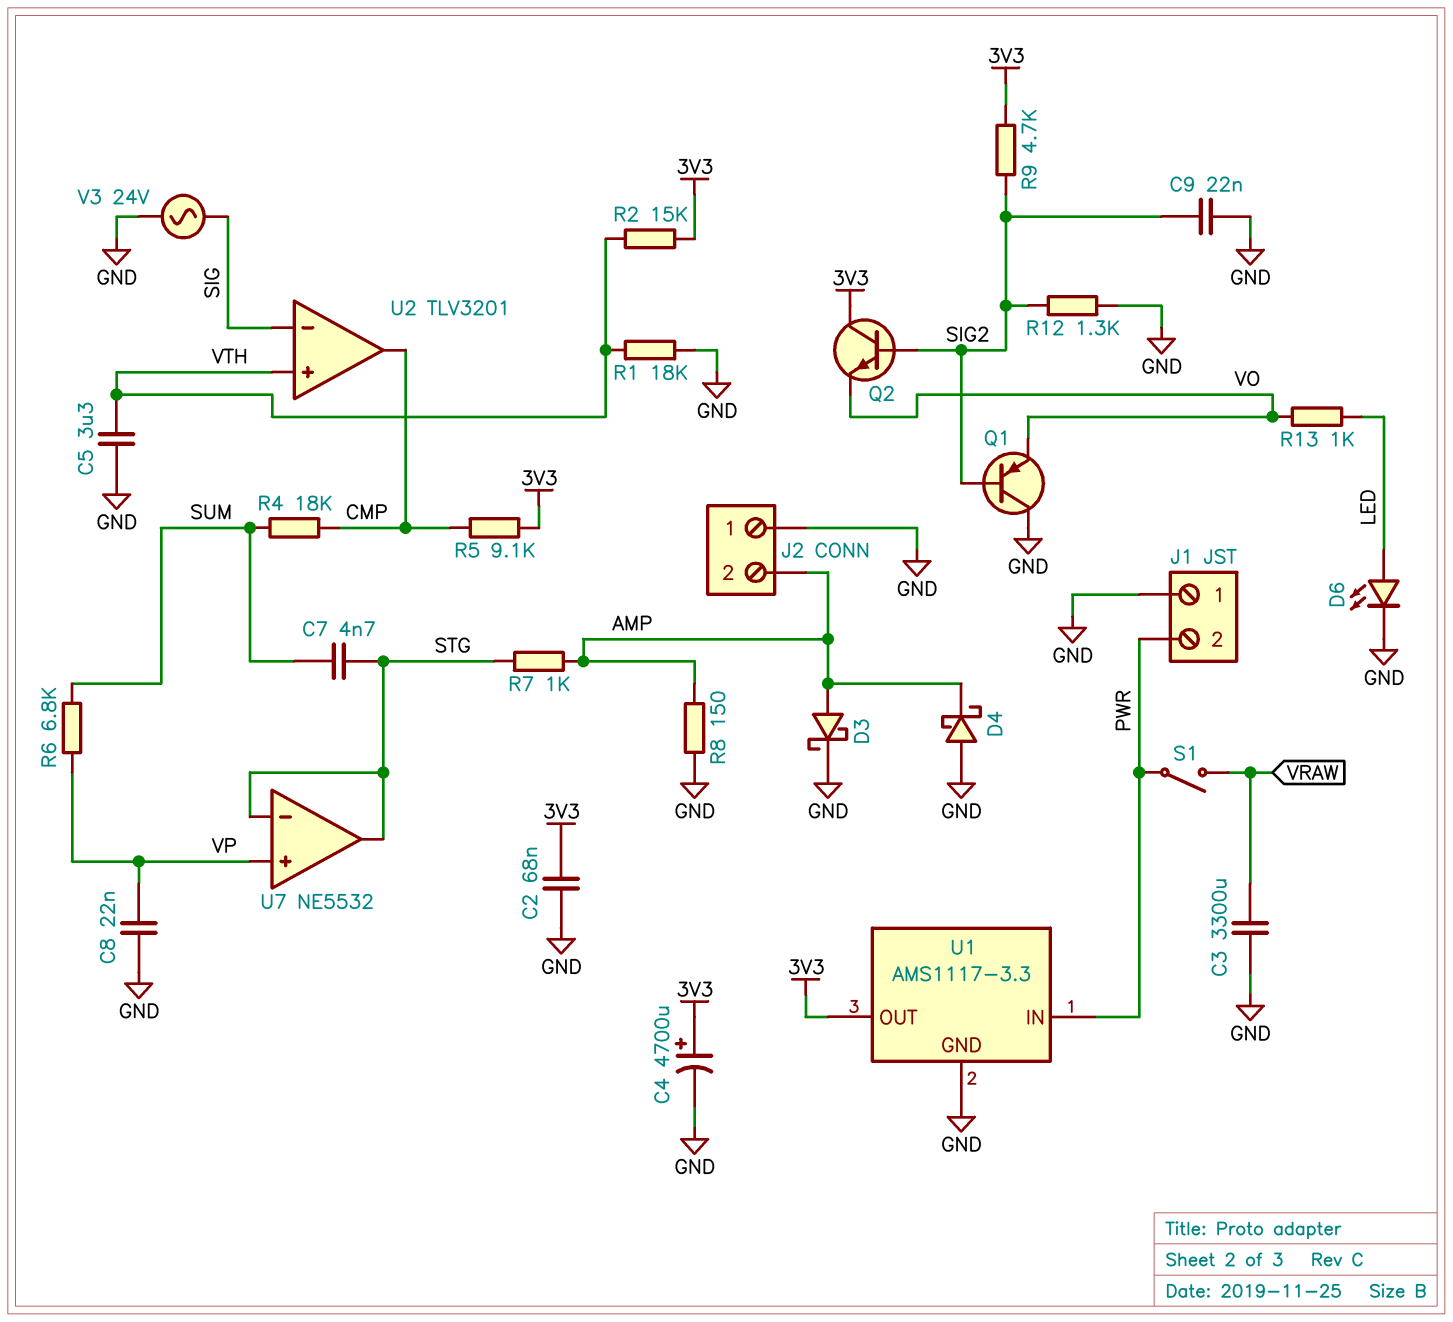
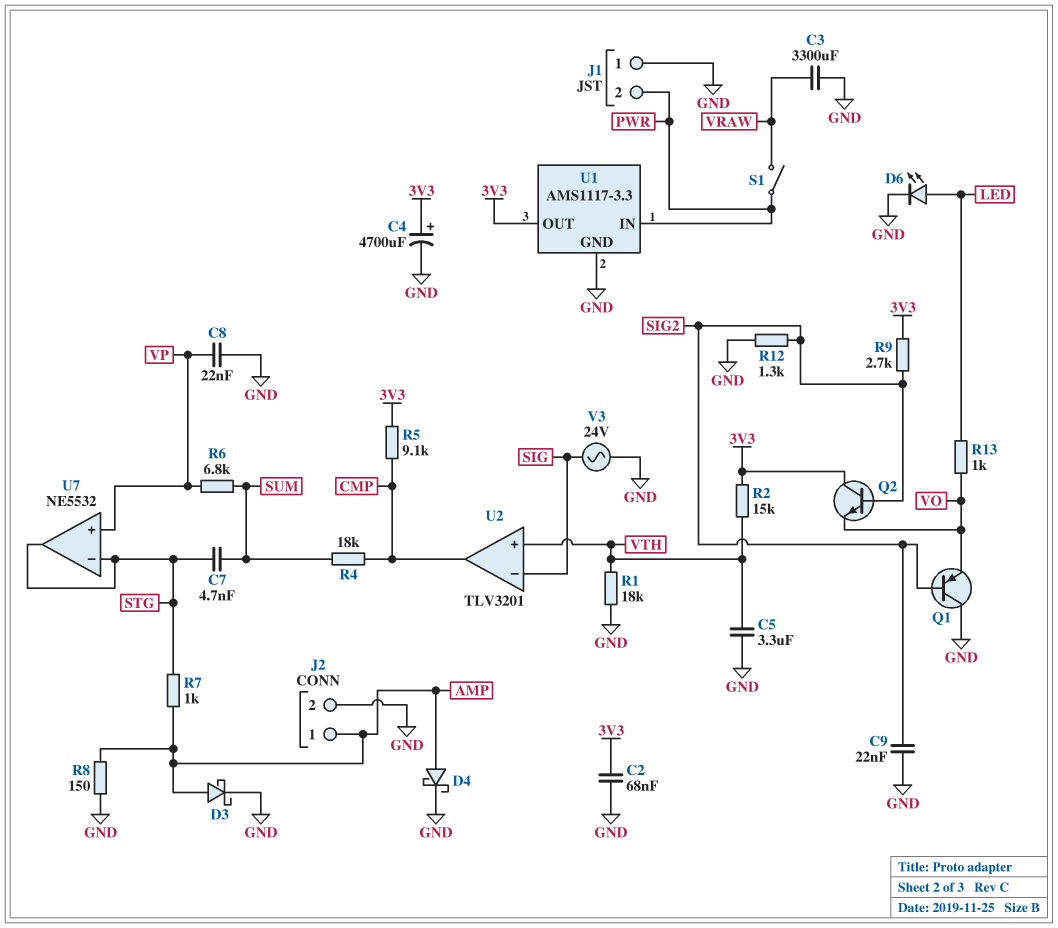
D4: schottky (A GND, K AMP) -> schottky (A AMP, K GND)
J2 pin 1: GND -> AMP
J2 pin 2: AMP -> GND
R9: 4.7k (3V3, SIG2) -> 2.7k (3V3, SIG2)

